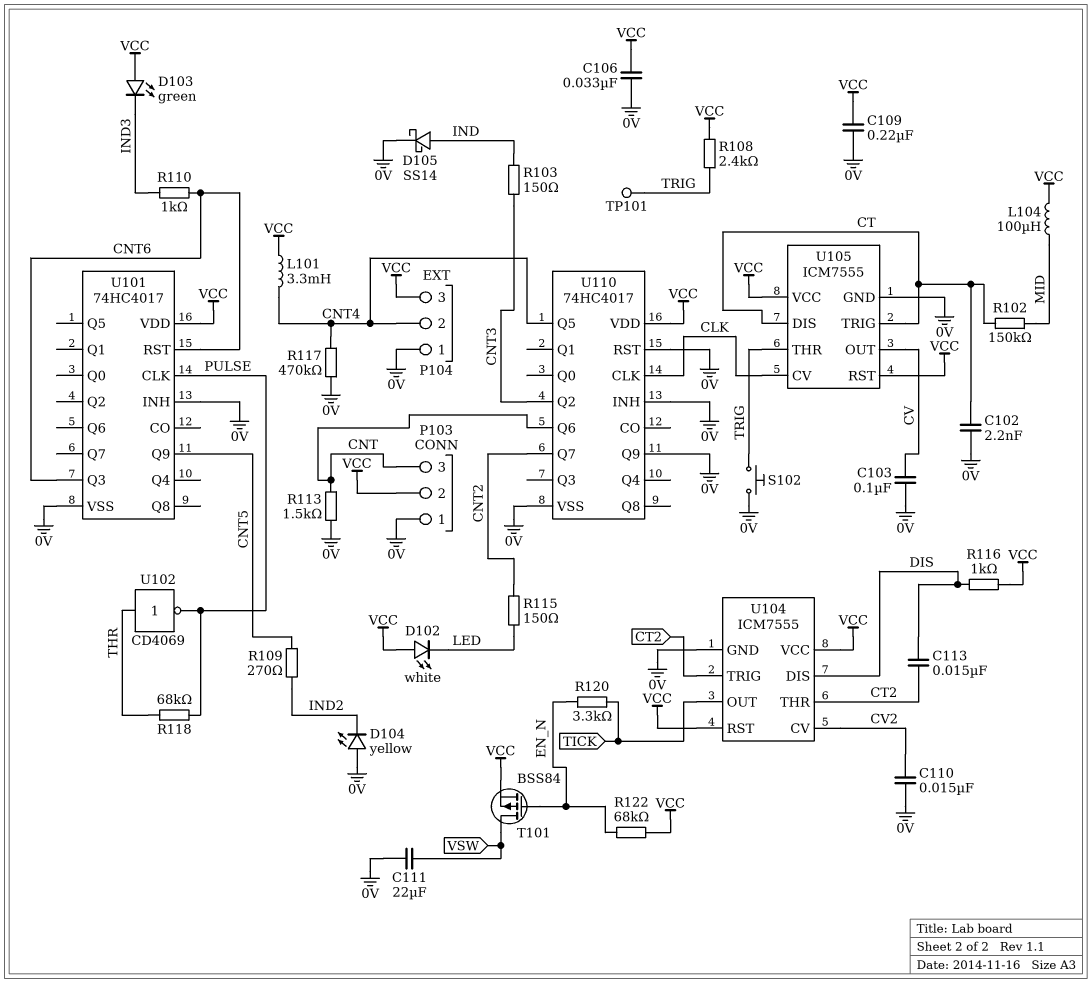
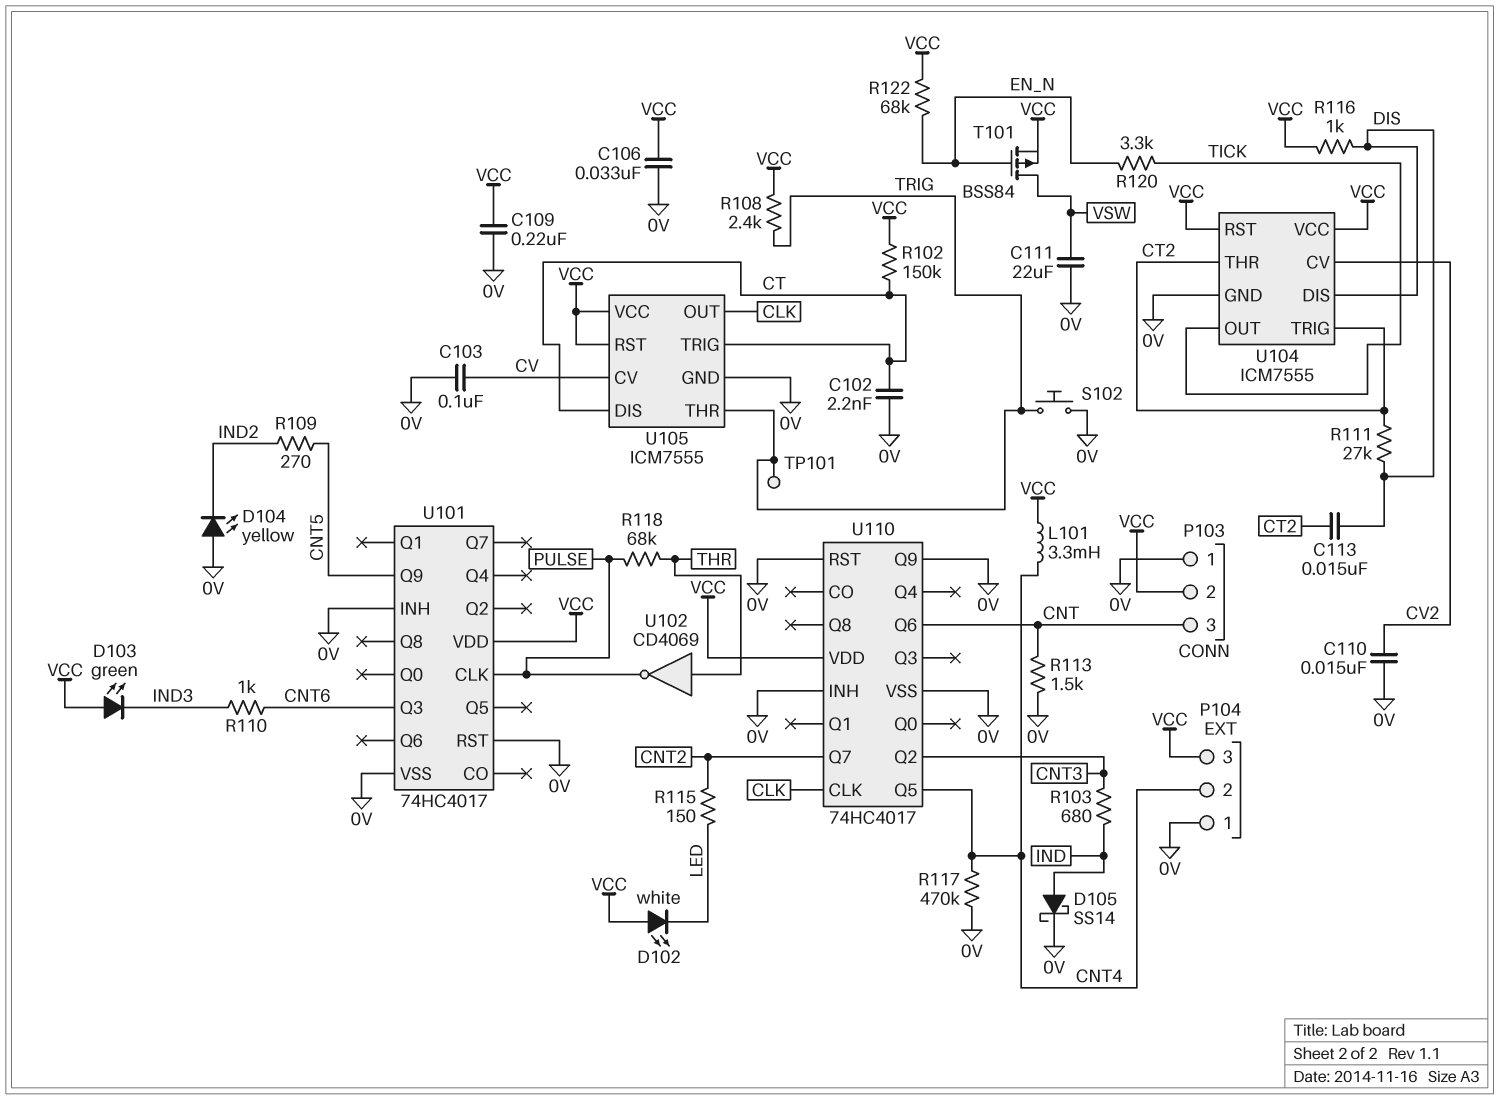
L104: 100uH (MID, VCC) -> none
R102: 150k (CT, MID) -> 150k (CT, VCC)
R103: 150 (CNT3, IND) -> 680 (CNT3, IND)
R111: none -> 27k (CT2, DIS)
U101 pin RST: CNT6 -> 0V
U105 pin CV: CLK -> CV
U105 pin OUT: CV -> CLK

